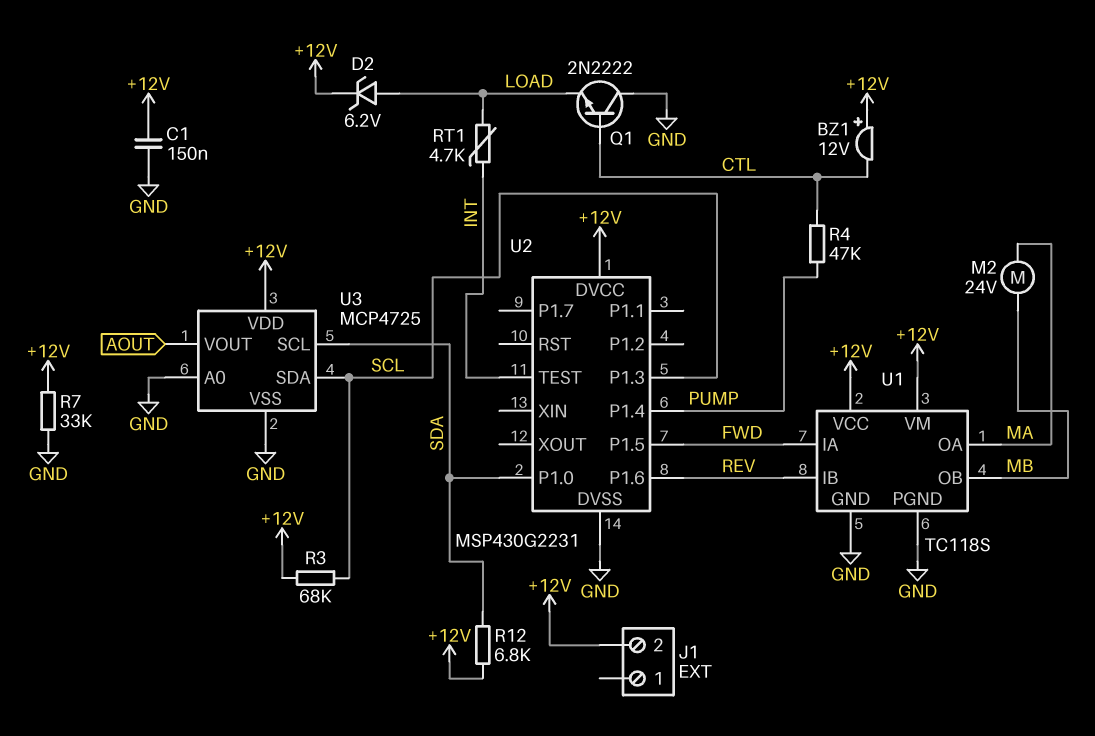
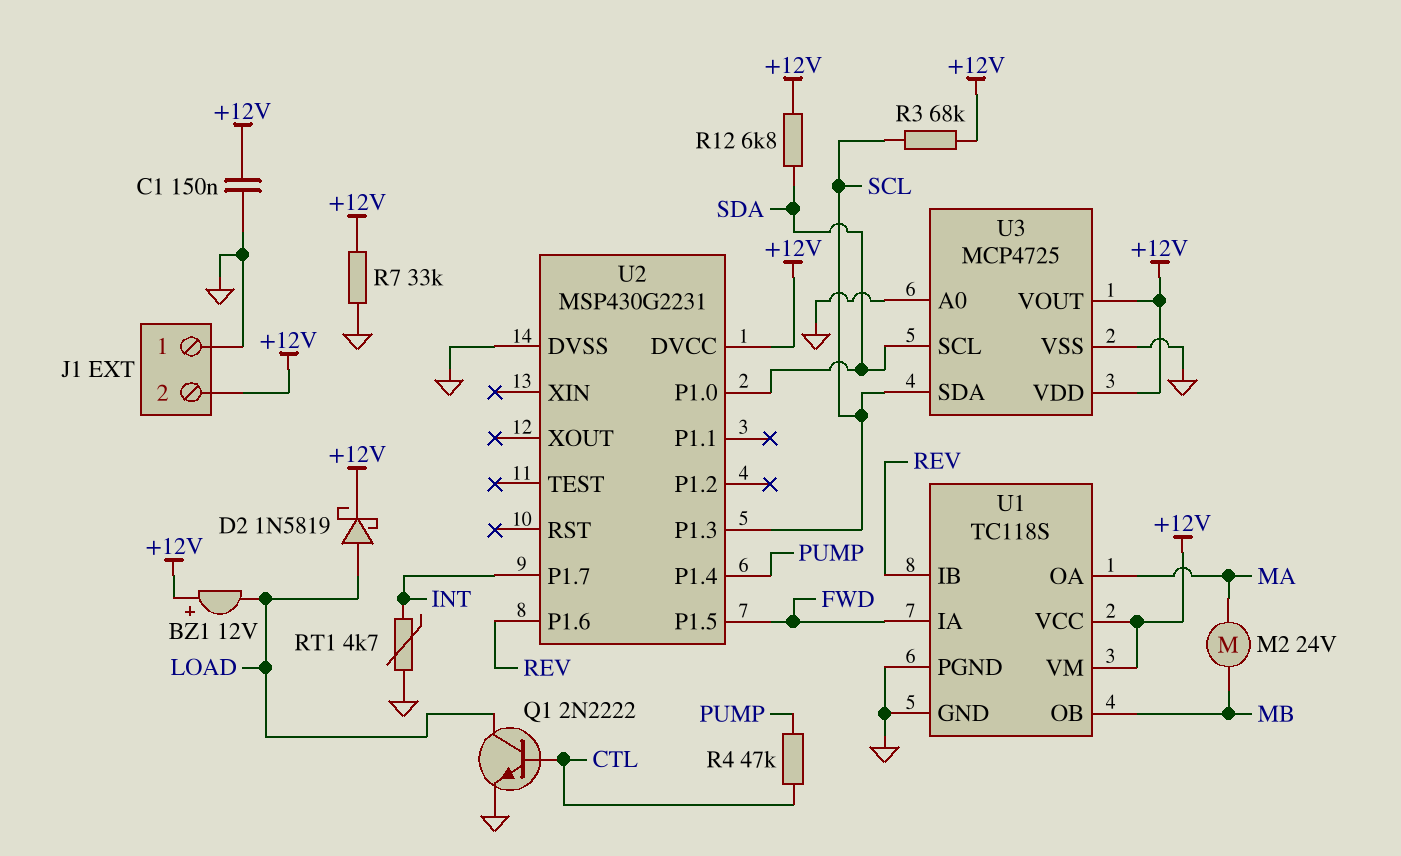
BZ1: buzzer 12V (plus +12V, minus CTL) -> buzzer 12V (plus +12V, minus LOAD)
D2: zener 6.2V (A LOAD, K +12V) -> schottky 1N5819 (A LOAD, K +12V)
J1 pin 1: none -> GND
Q1: NPN 2N2222 (B CTL, C GND, E LOAD) -> NPN 2N2222 (B CTL, C LOAD, E GND)
RT1: 4.7k (INT, LOAD) -> 4.7k (GND, INT)
U2 pin P1.7: none -> INT
U2 pin TEST: INT -> none
U3 pin VOUT: AOUT -> +12V

